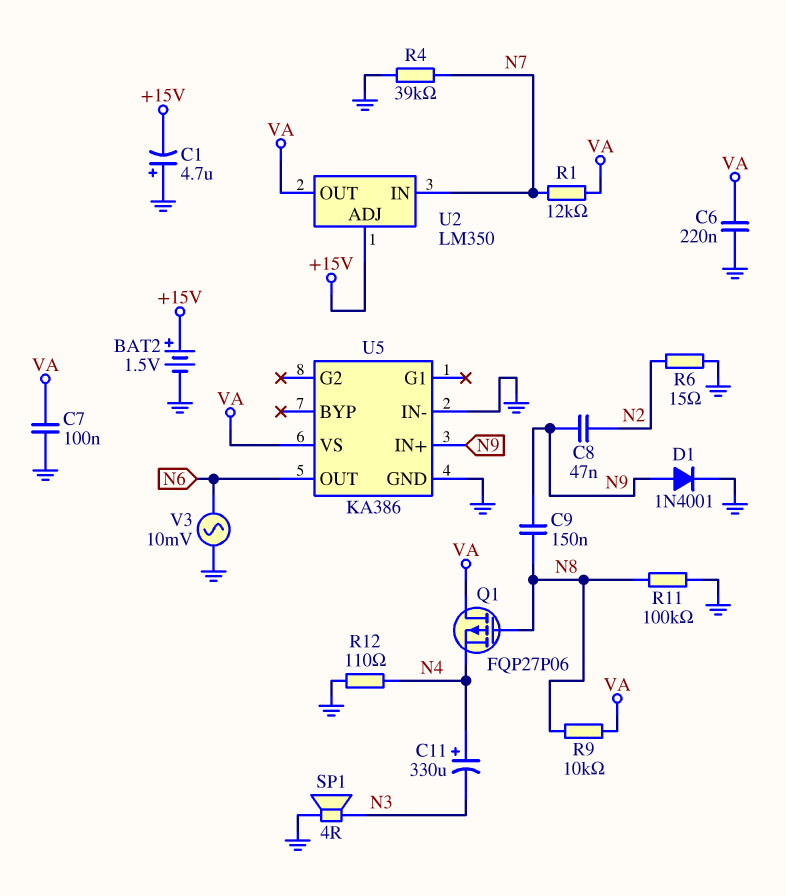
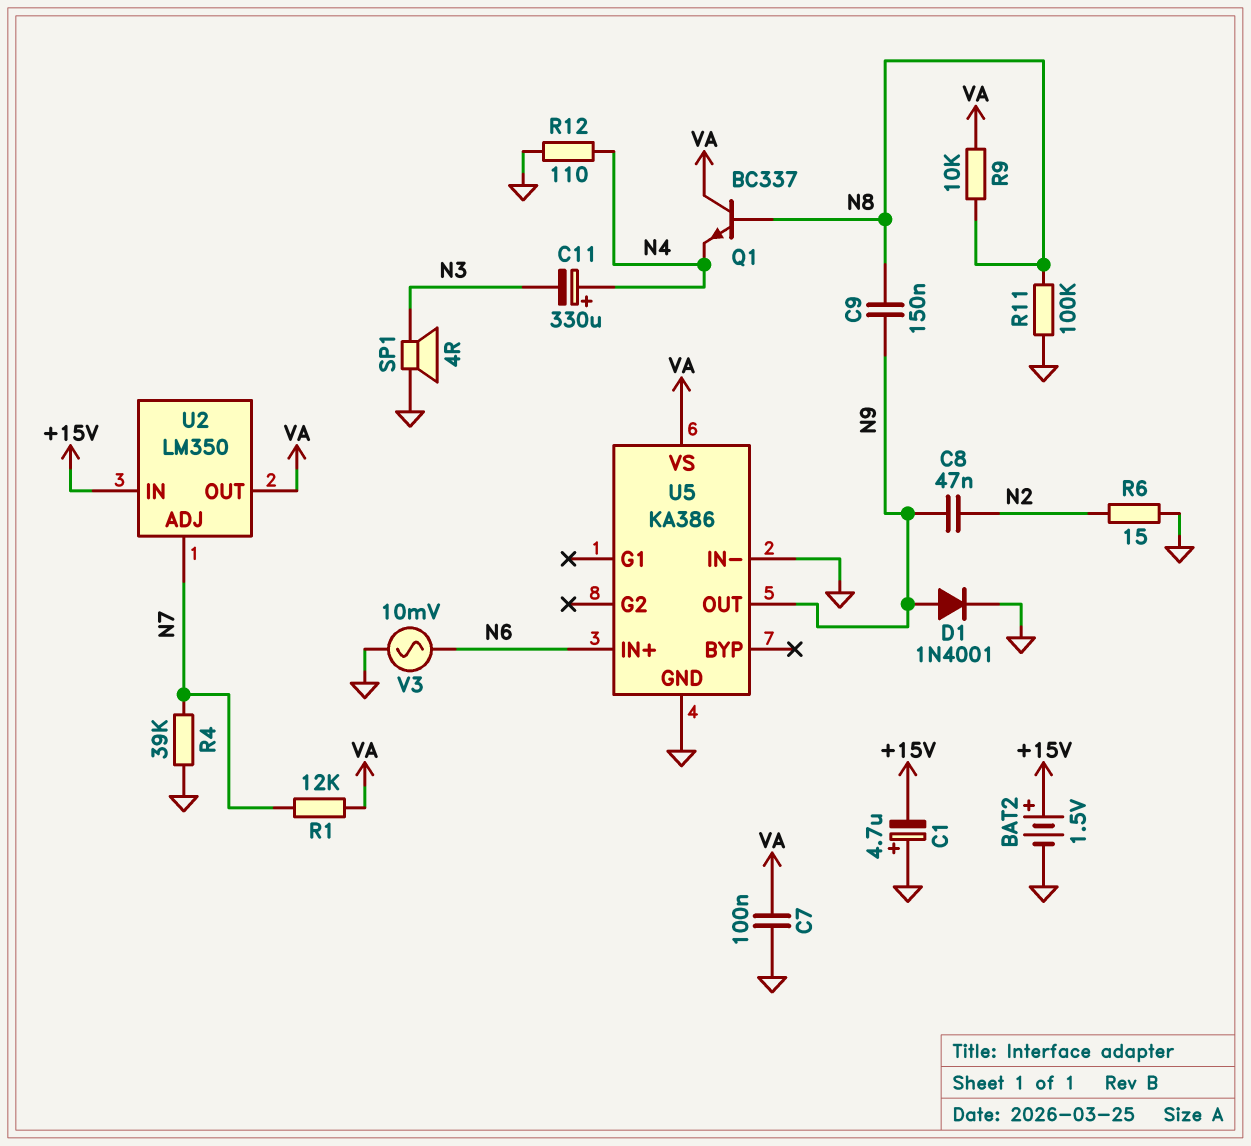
C6: 220nF (GND, VA) -> none
Q1: PMOS FQP27P06 (G N8, D VA, S N4) -> NPN BC337 (B N8, C VA, E N4)
U2 pin ADJ: +15V -> N7
U2 pin IN: N7 -> +15V
U5 pin IN+: N9 -> N6
U5 pin OUT: N6 -> N9

